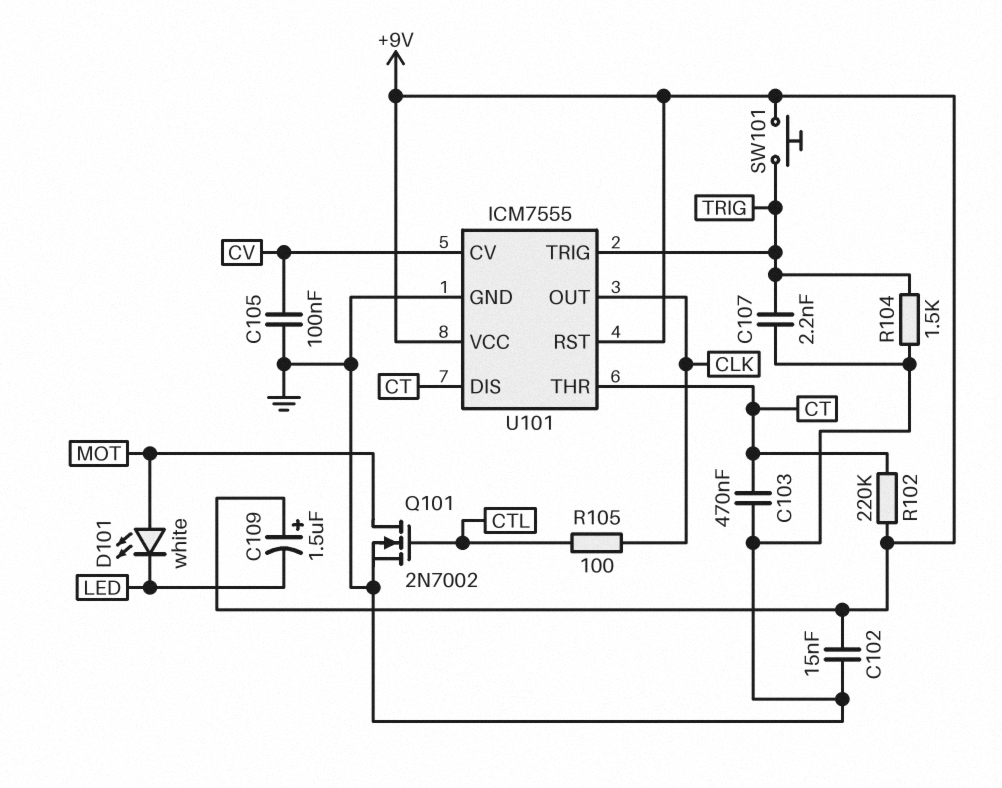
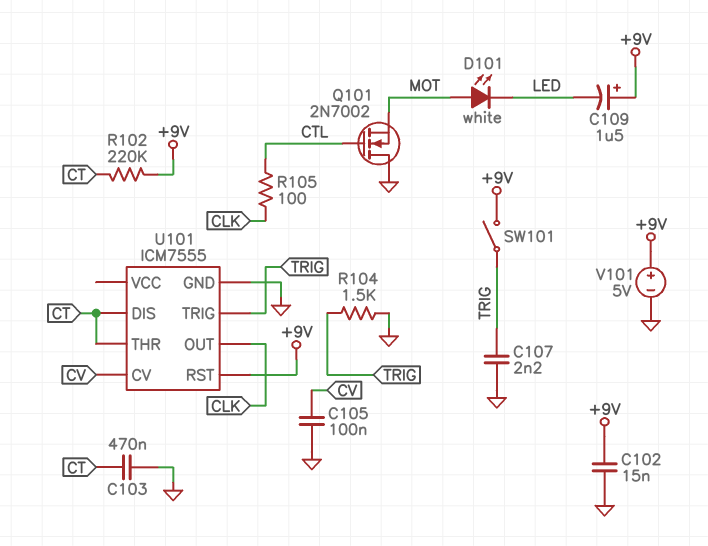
Q101: NMOS 2N7002 (G CTL, D MOT, S GND) -> NMOS 2N7002 (G CTL, D GND, S MOT)
SW101: button (+9V, TRIG) -> switch (+9V, TRIG)
U101 pin VCC: +9V -> none
V101: none -> 5V (plus +9V, minus GND)

